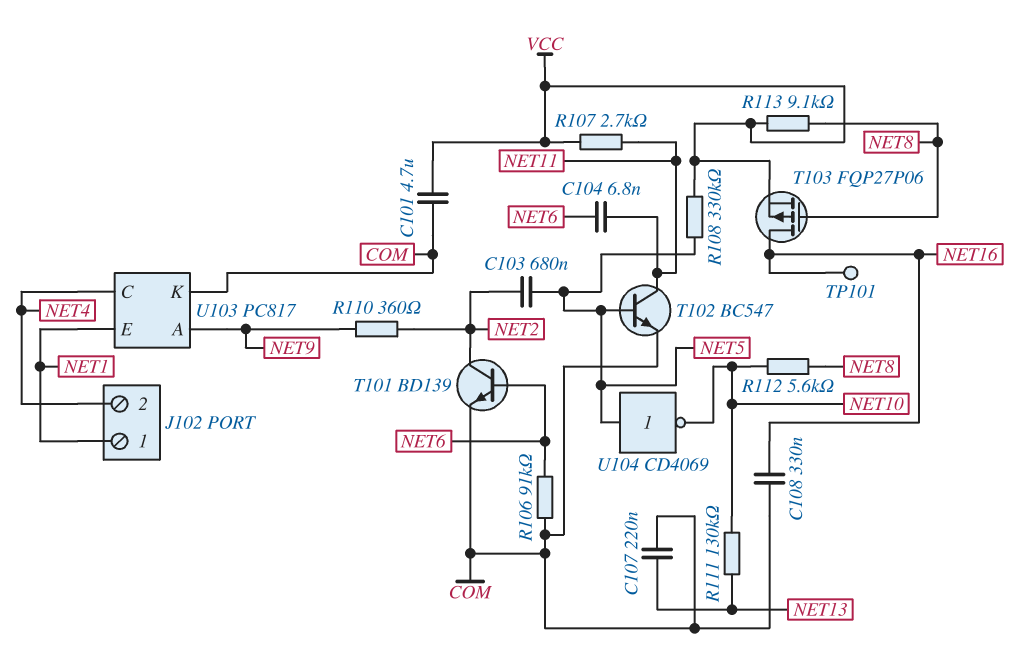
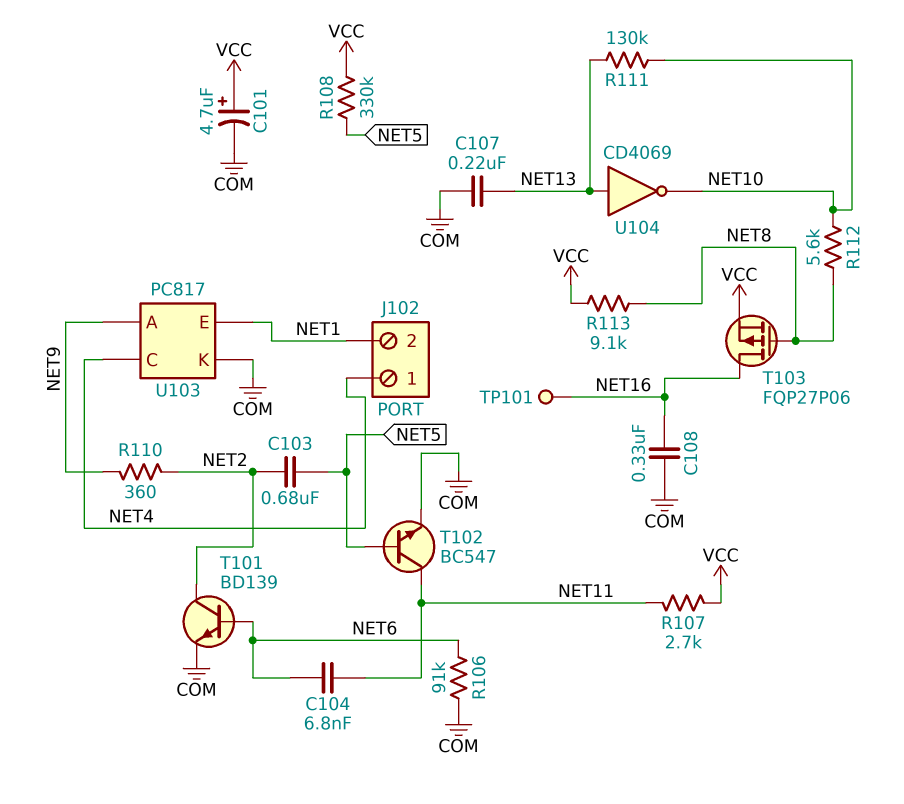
C101: 4.7uF (COM, VCC) -> 4.7uF (plus VCC, minus COM)
J102 pin 1: NET1 -> NET4
J102 pin 2: NET4 -> NET1
U104: NOT CD4069 (in NET5, out NET10) -> NOT CD4069 (in NET13, out NET10)

